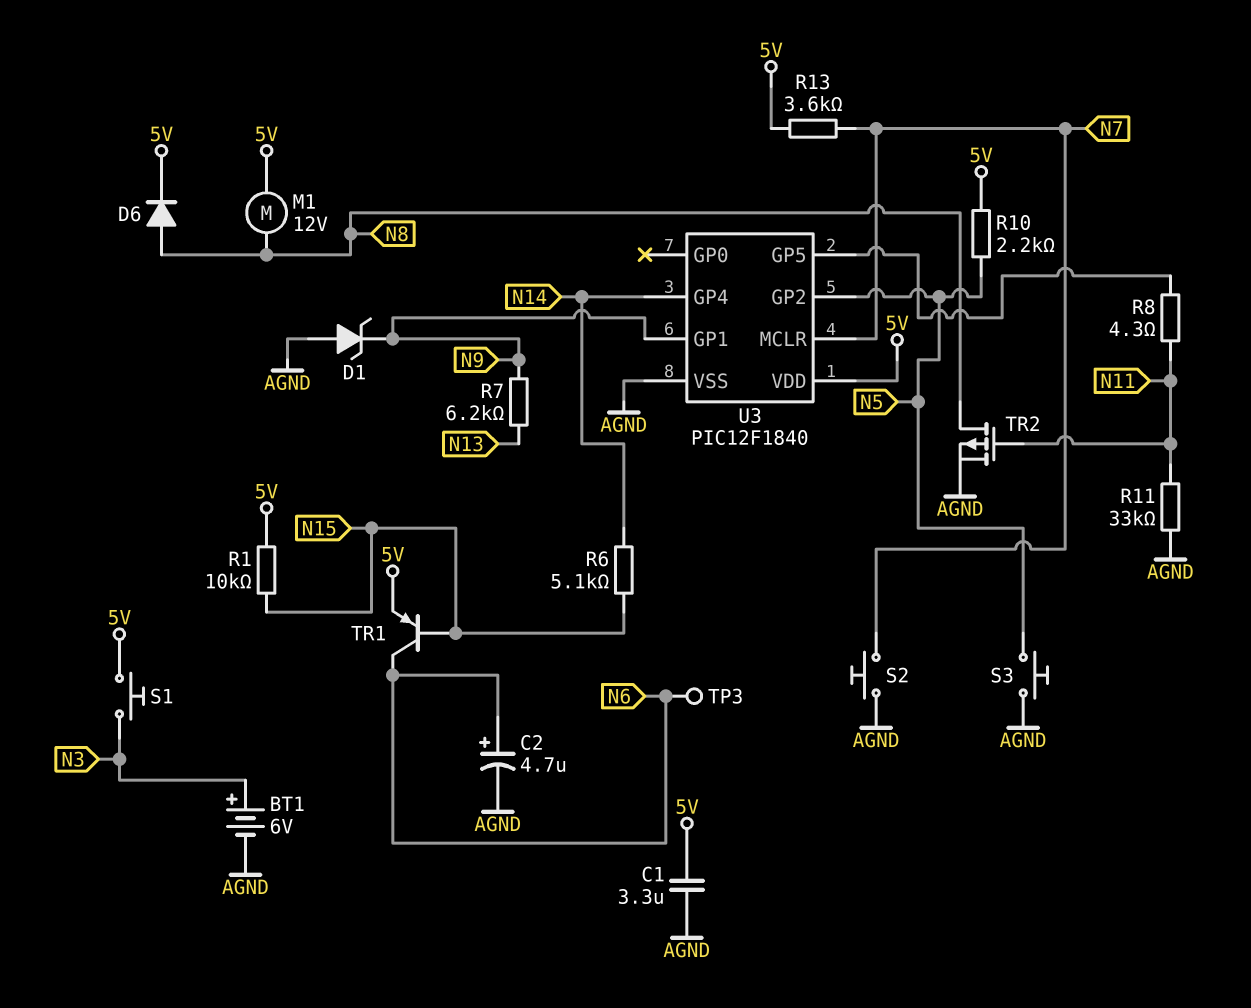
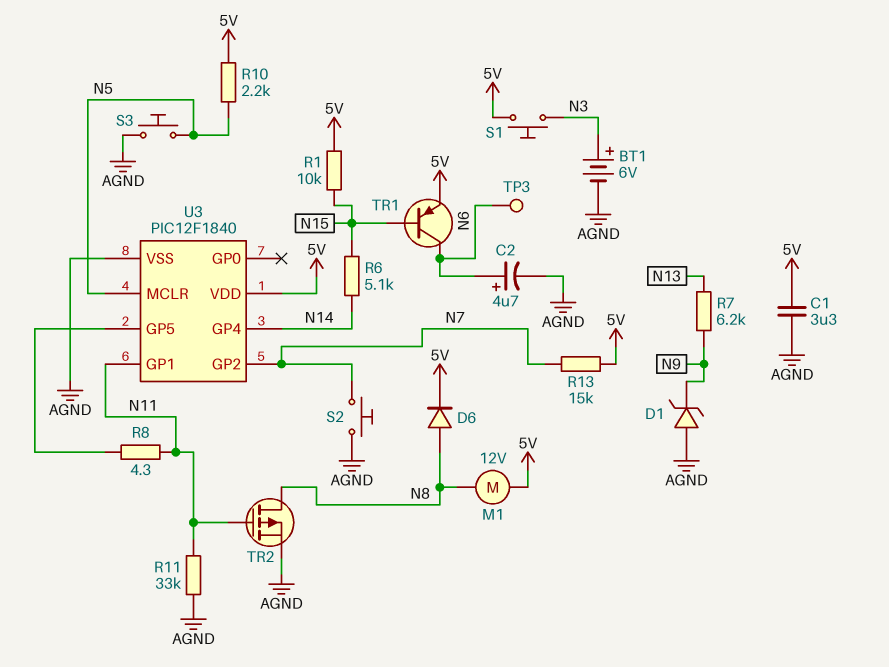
R13: 3.6k (5V, N7) -> 15k (5V, N7)
U3 pin GP1: N9 -> N11
U3 pin GP2: N5 -> N7
U3 pin MCLR: N7 -> N5

